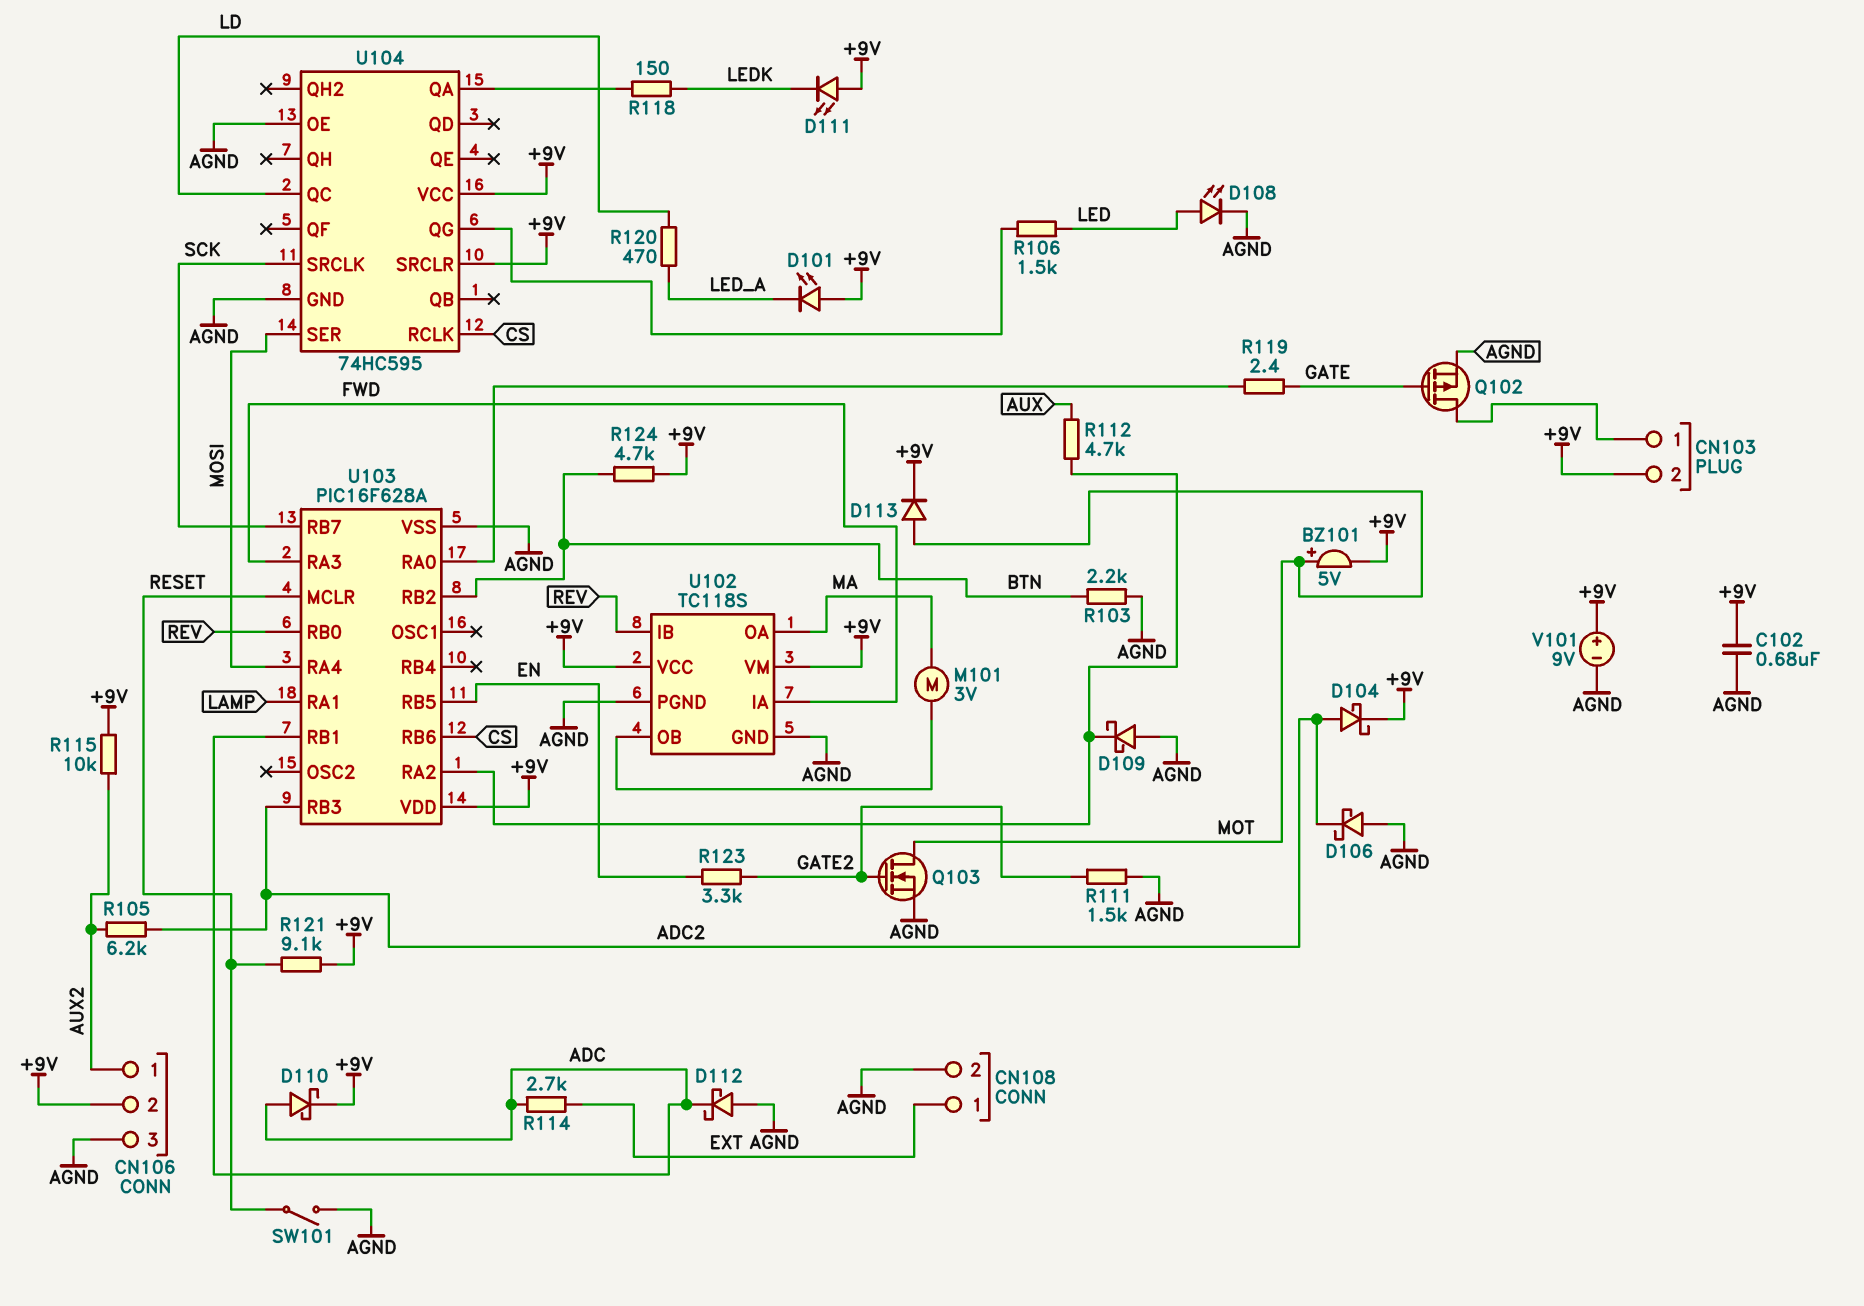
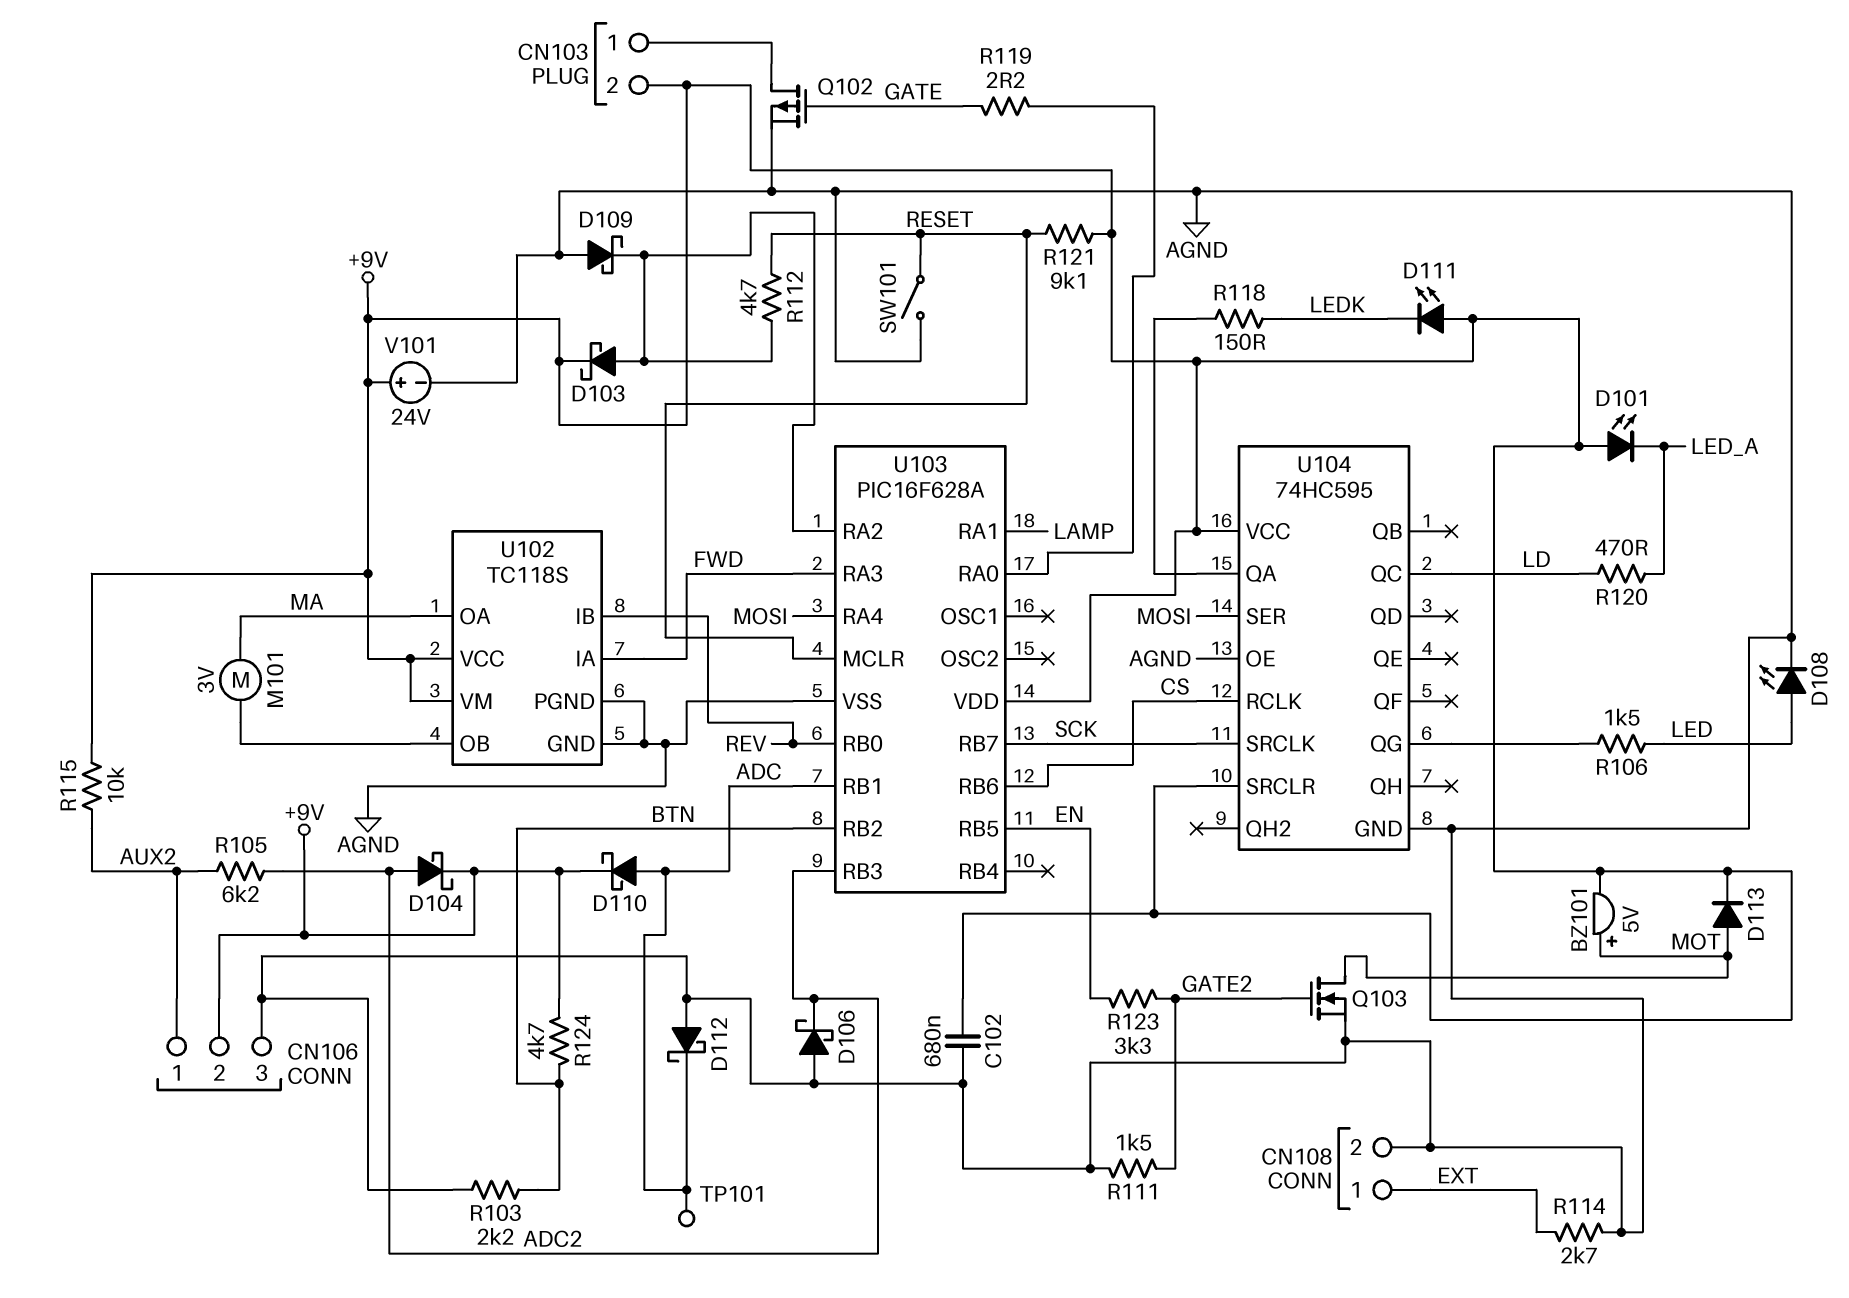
D103: none -> schottky (A U103/RA2, K +9V)
R112: 4.7k (AUX, U103/RA2) -> 4.7k (RESET, U103/RA2)
R114: 2.7k (ADC, EXT) -> 2.7k (AGND, EXT)
R119: 2.4 (GATE, U103/RA0) -> 2.2 (GATE, U103/RA0)
TP101: none -> test point (ADC)
V101: 9V (plus +9V, minus AGND) -> 24V (plus +9V, minus AGND)

